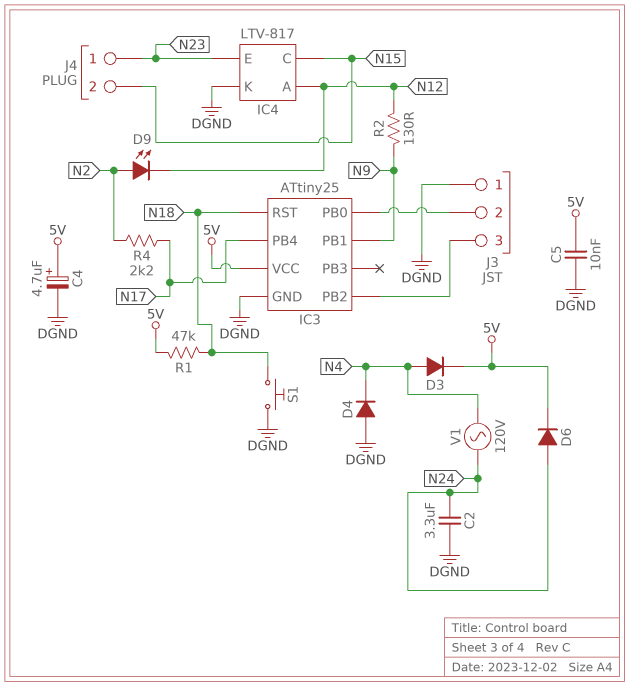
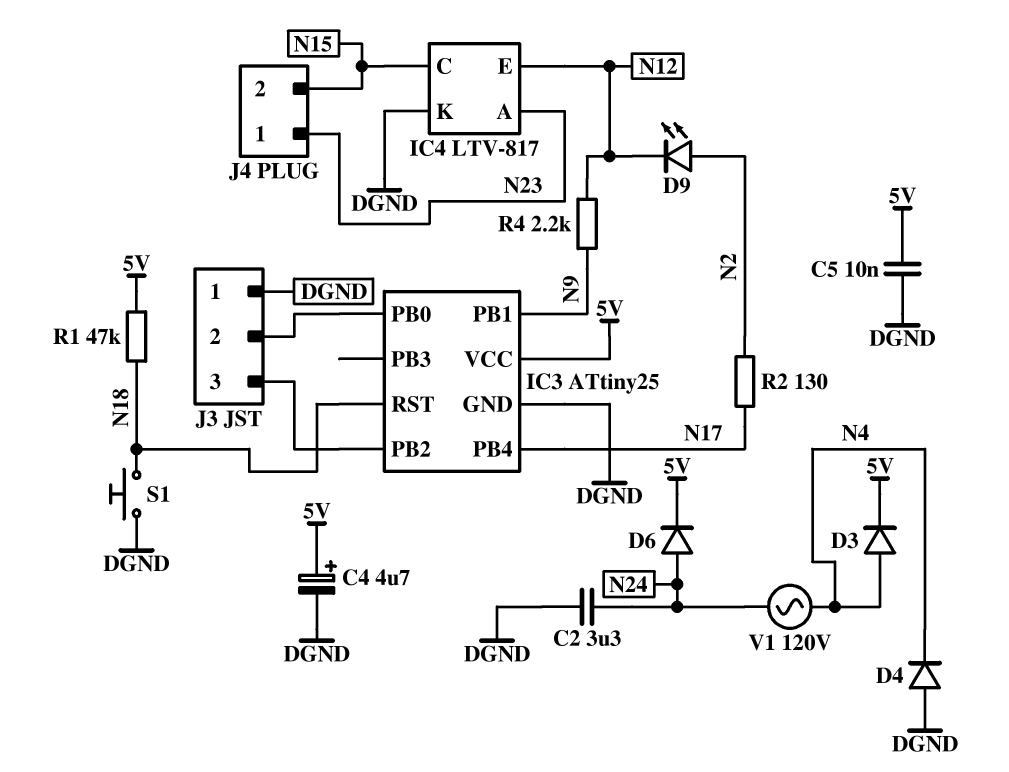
IC4 pin A: N12 -> N23
IC4 pin E: N23 -> N12
R2: 130 (N9, N12) -> 130 (N2, N17)
R4: 2.2k (N2, N17) -> 2.2k (N9, N12)

